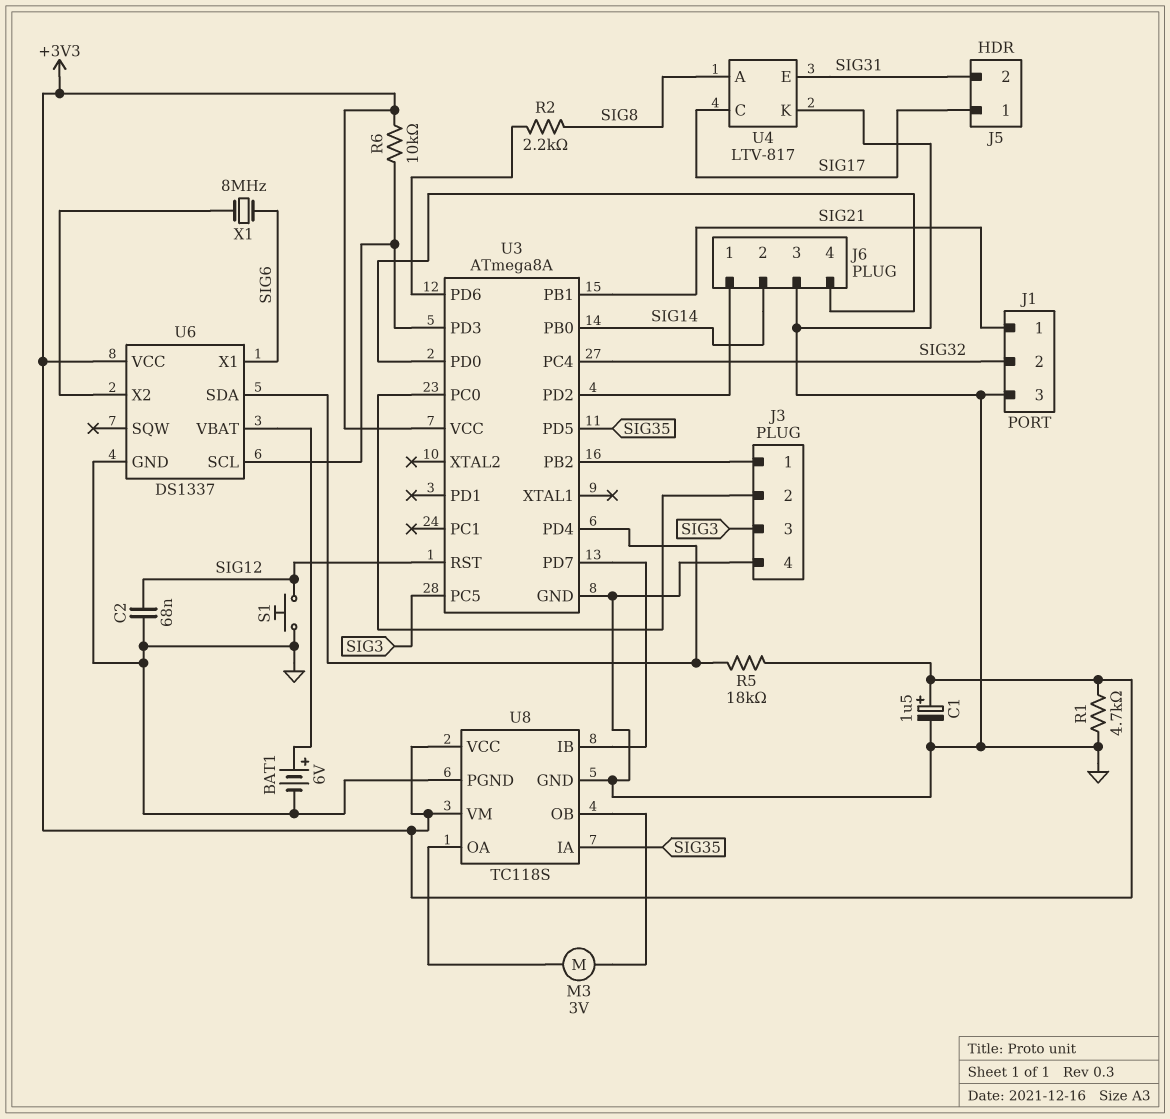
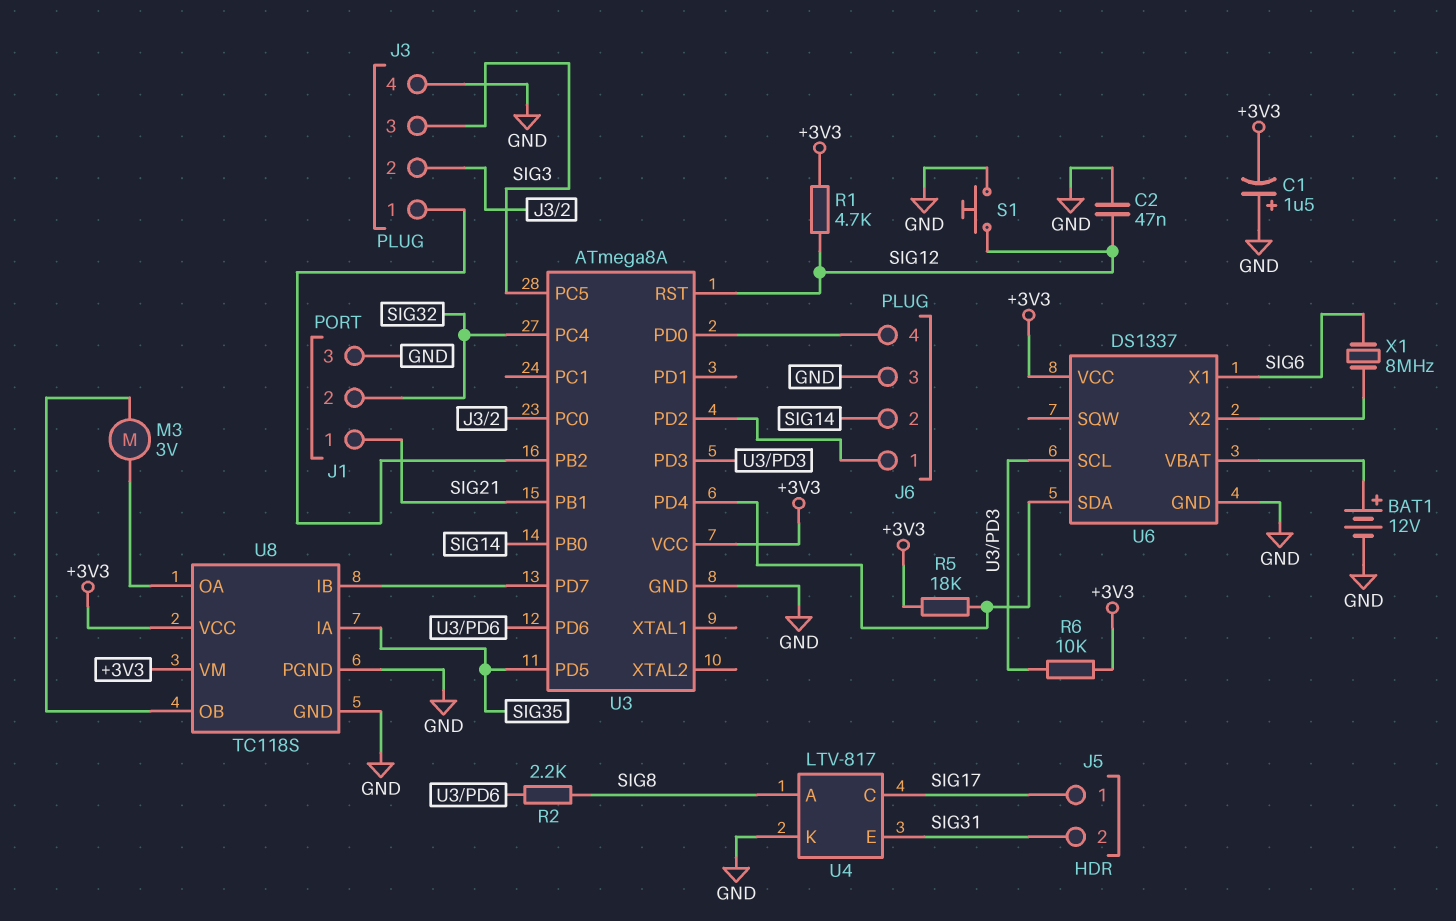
BAT1: 6V (plus U6/VBAT, minus GND) -> 12V (plus U6/VBAT, minus GND)
C1: 1.5uF (plus +3V3, minus GND) -> 1.5uF (plus GND, minus +3V3)
C2: 68nF (GND, SIG12) -> 47nF (GND, SIG12)
R1: 4.7k (+3V3, GND) -> 4.7k (+3V3, SIG12)

